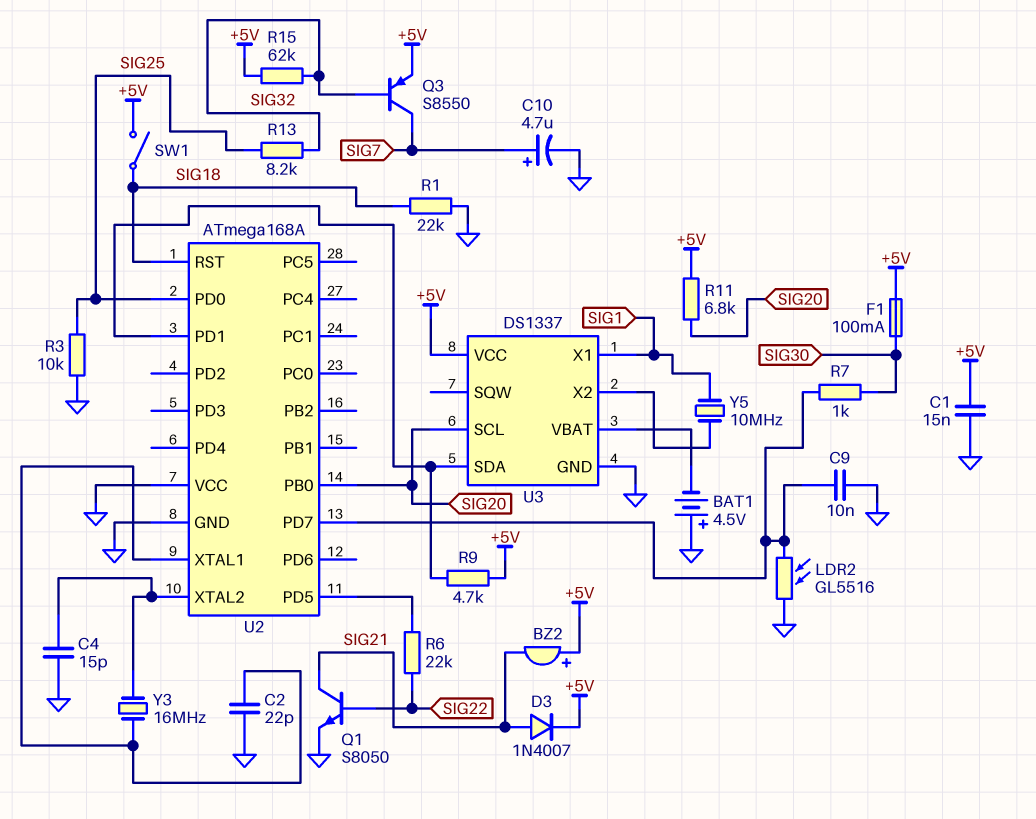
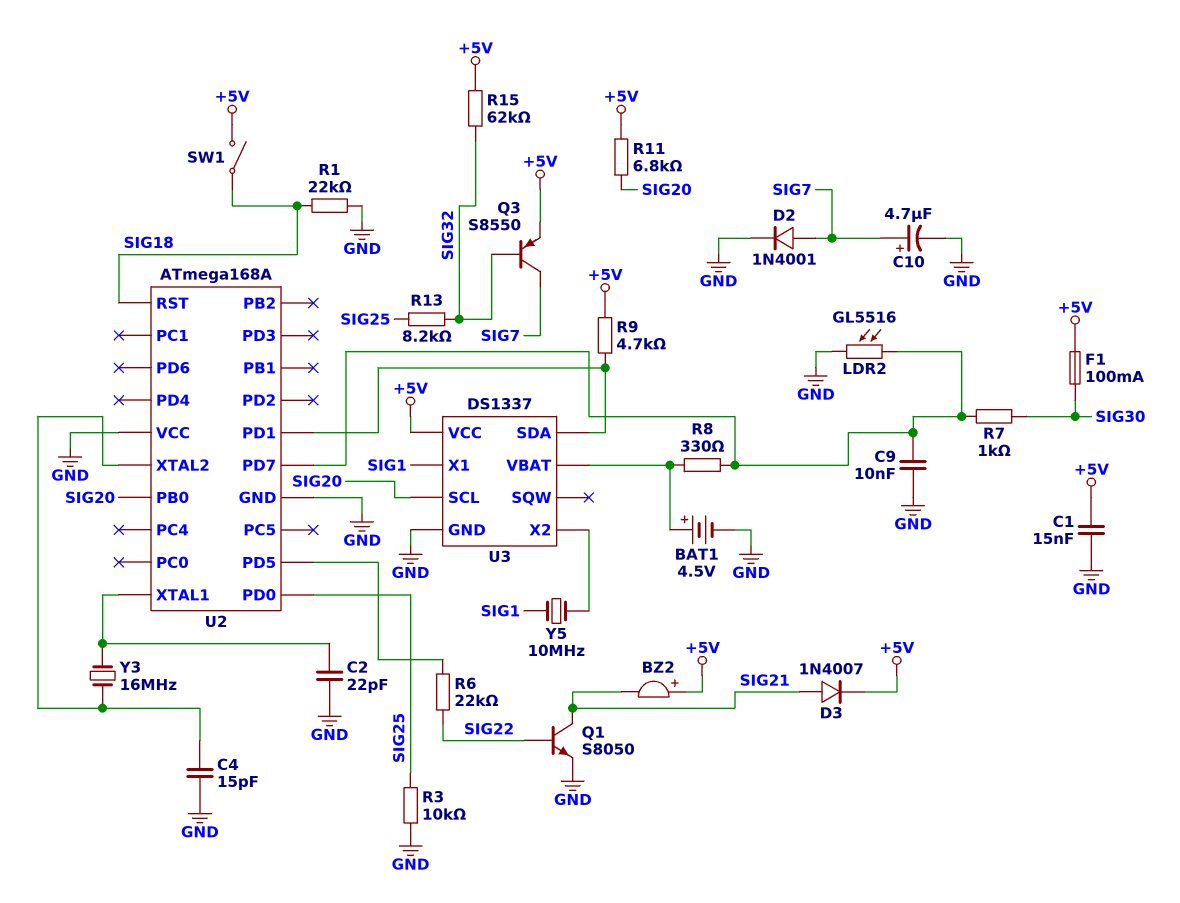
BAT1: 4.5V (plus GND, minus U3/VBAT) -> 4.5V (plus U3/VBAT, minus GND)
D2: none -> diode 1N4001 (A SIG7, K GND)
R8: none -> 330 (U2/PD7, U3/VBAT)

